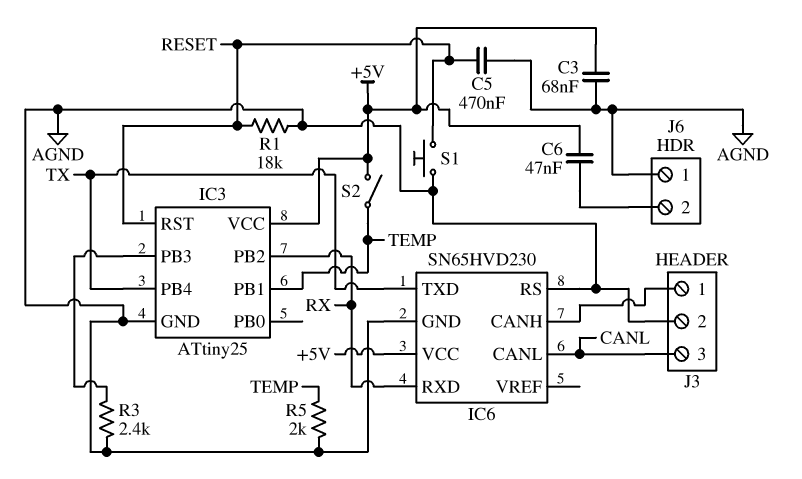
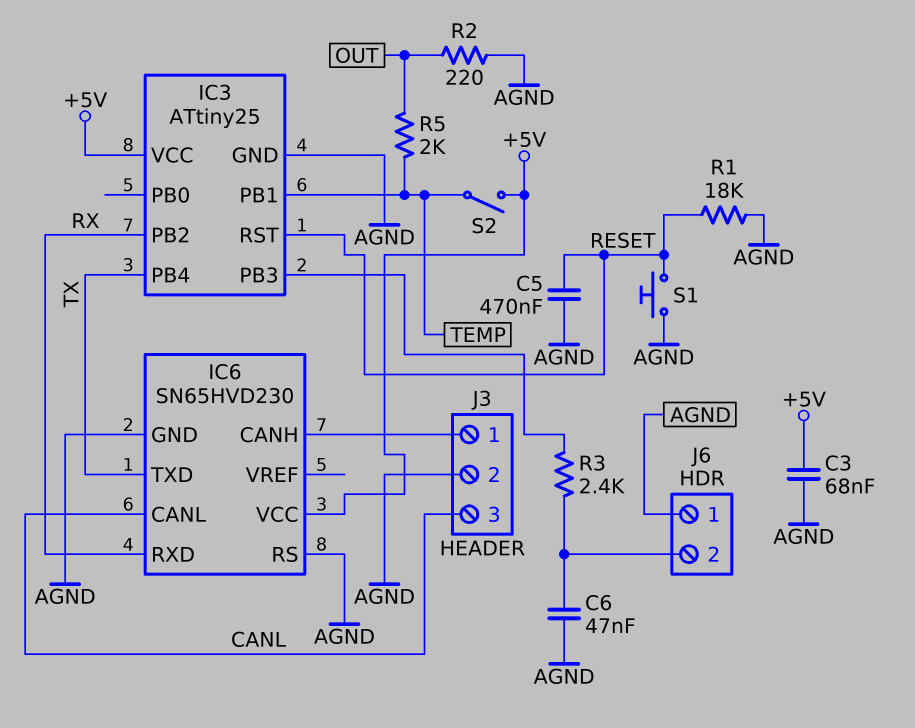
C6: 47nF (+5V, J6/2) -> 47nF (AGND, J6/2)
R2: none -> 220 (AGND, OUT)
R3: 2.4k (AGND, IC3/PB3) -> 2.4k (IC3/PB3, J6/2)
R5: 2k (AGND, TEMP) -> 2k (OUT, TEMP)

